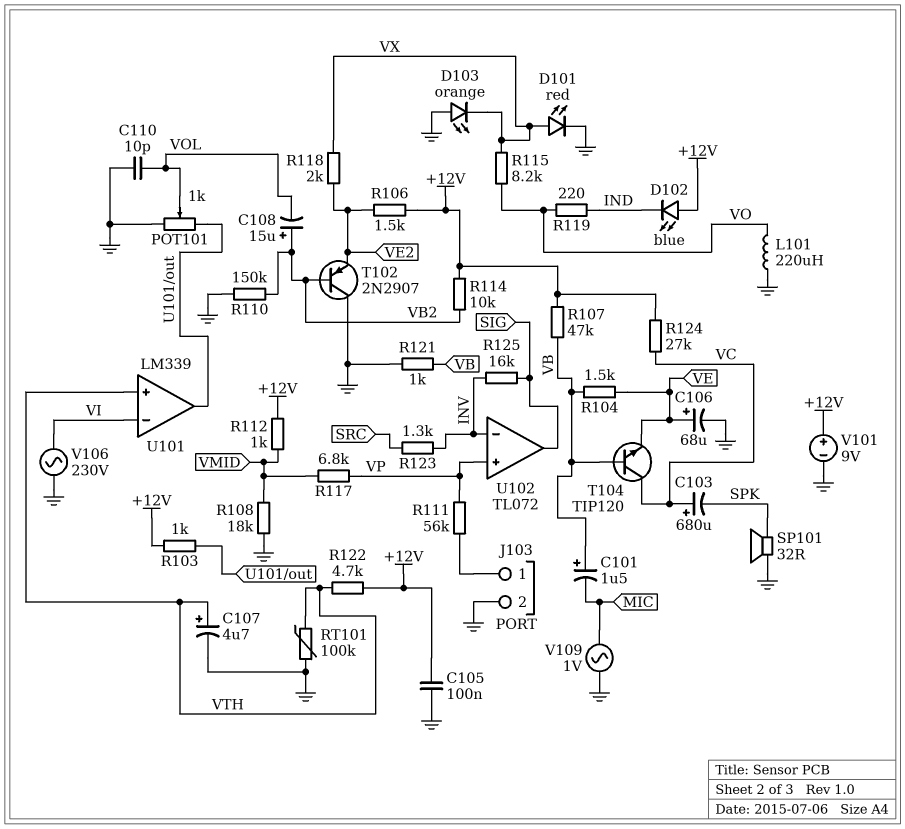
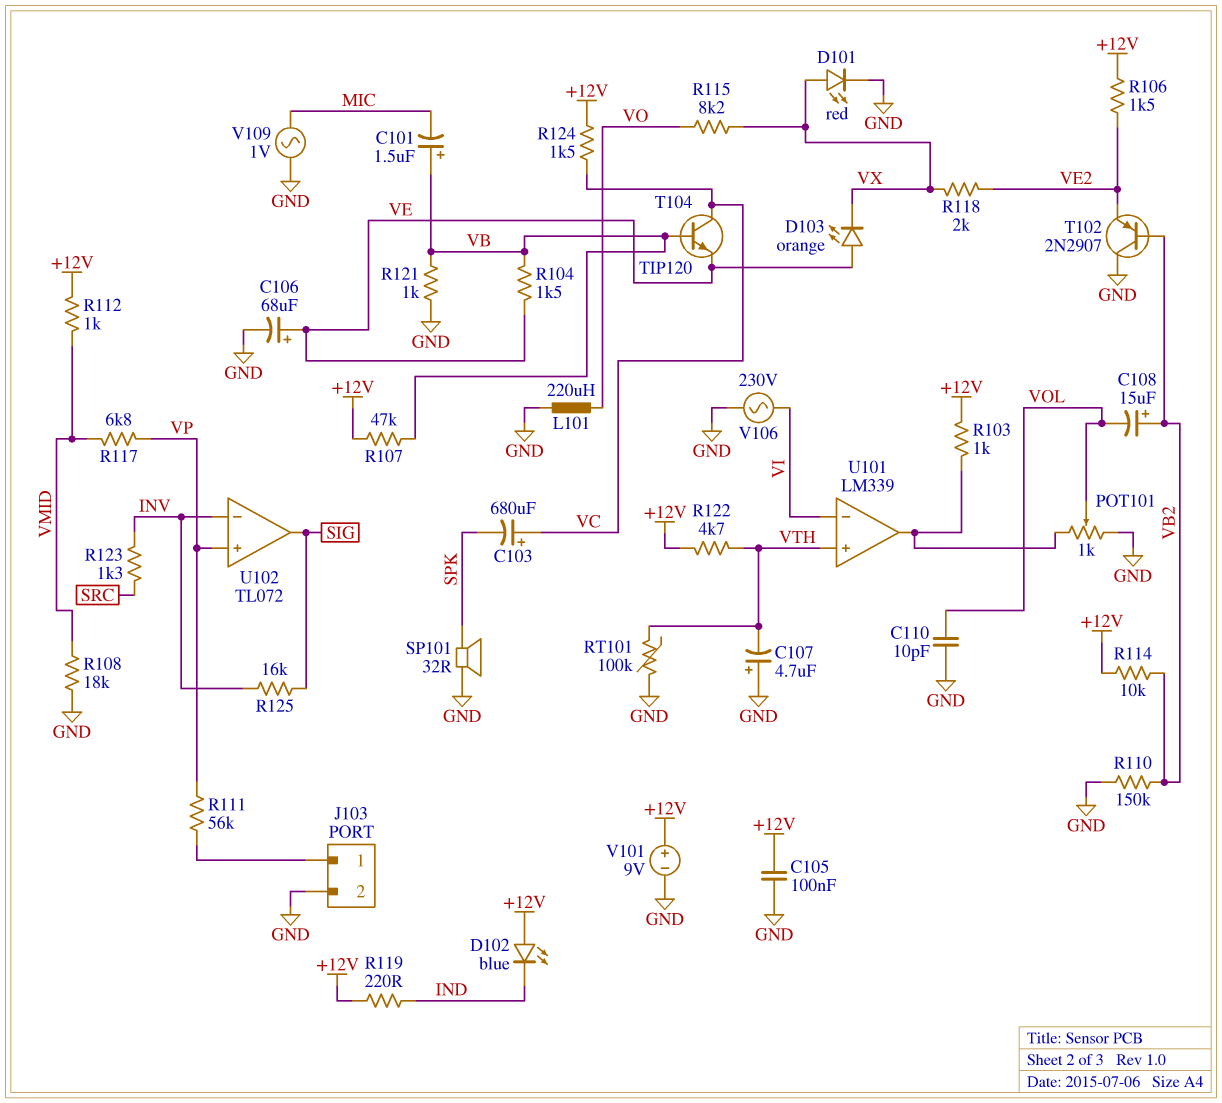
C107: 4.7uF (plus VTH, minus GND) -> 4.7uF (plus GND, minus VTH)
D103: LED orange (A GND, K VX) -> LED orange (A VE, K VX)
R119: 220 (IND, VO) -> 220 (+12V, IND)
R124: 27k (+12V, VC) -> 1.5k (+12V, VC)

